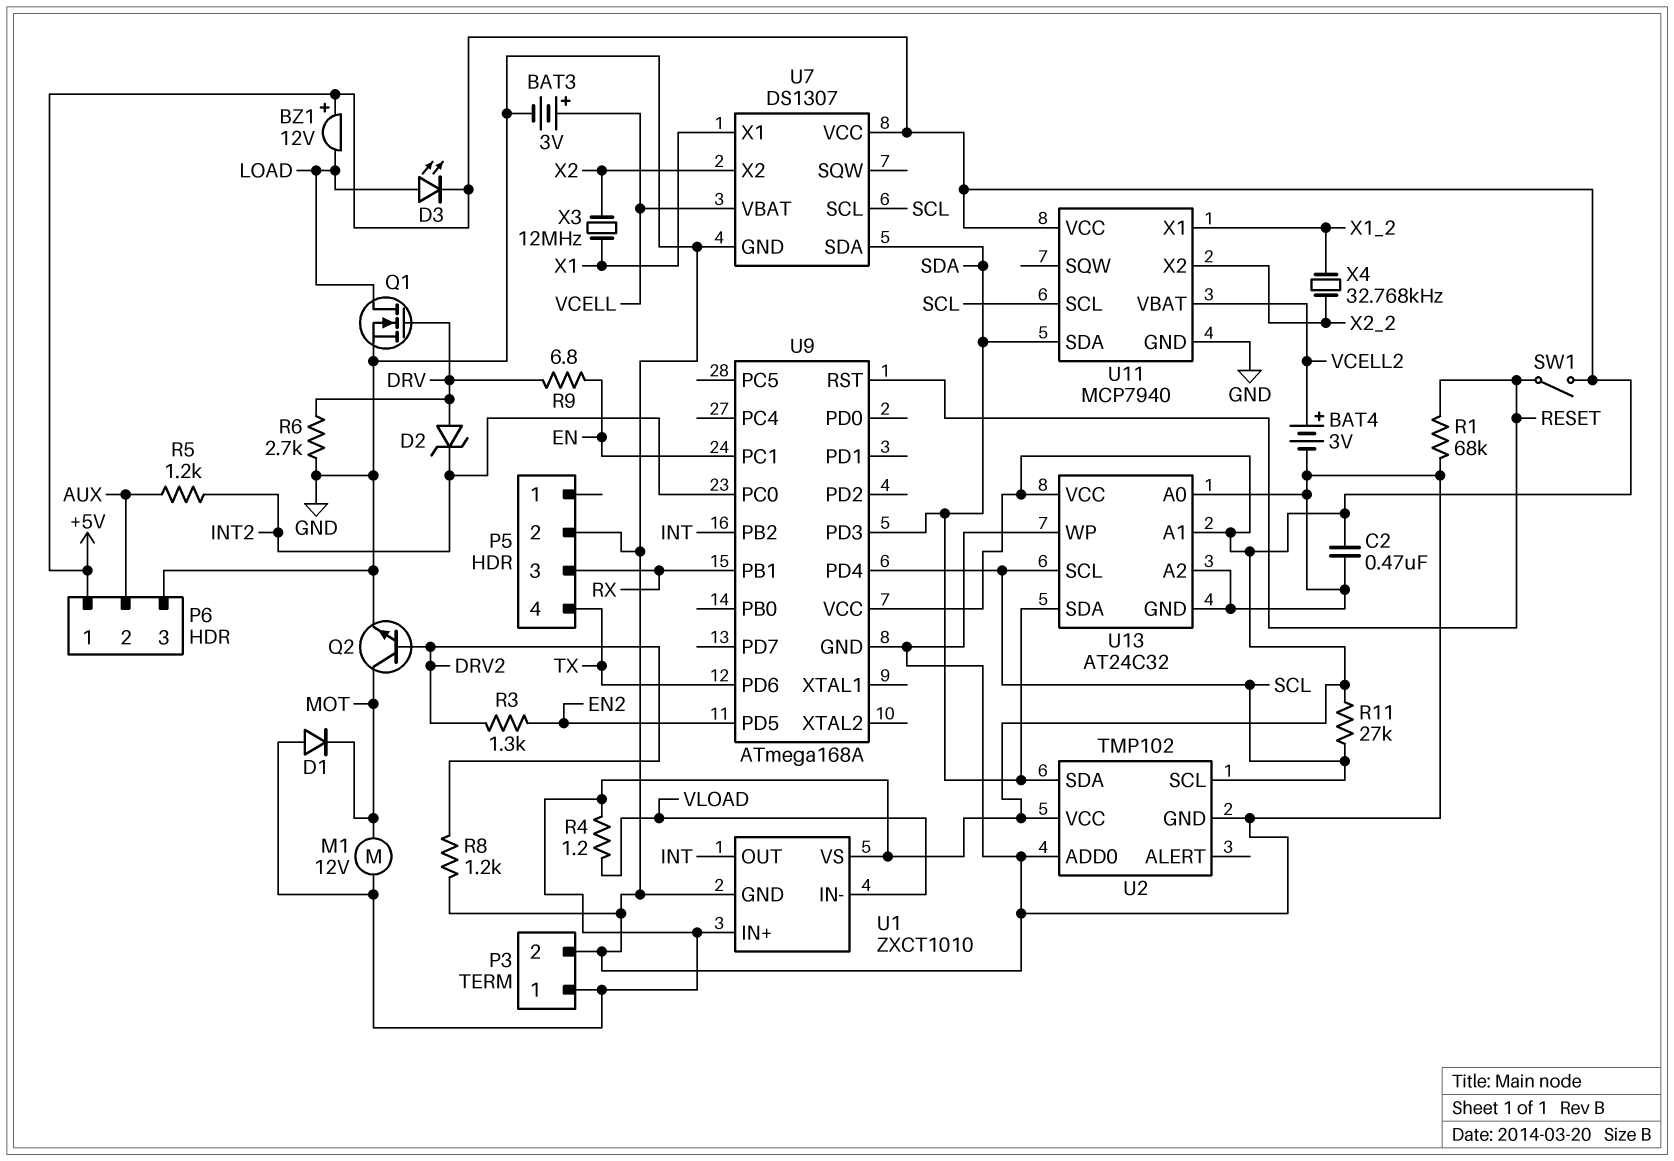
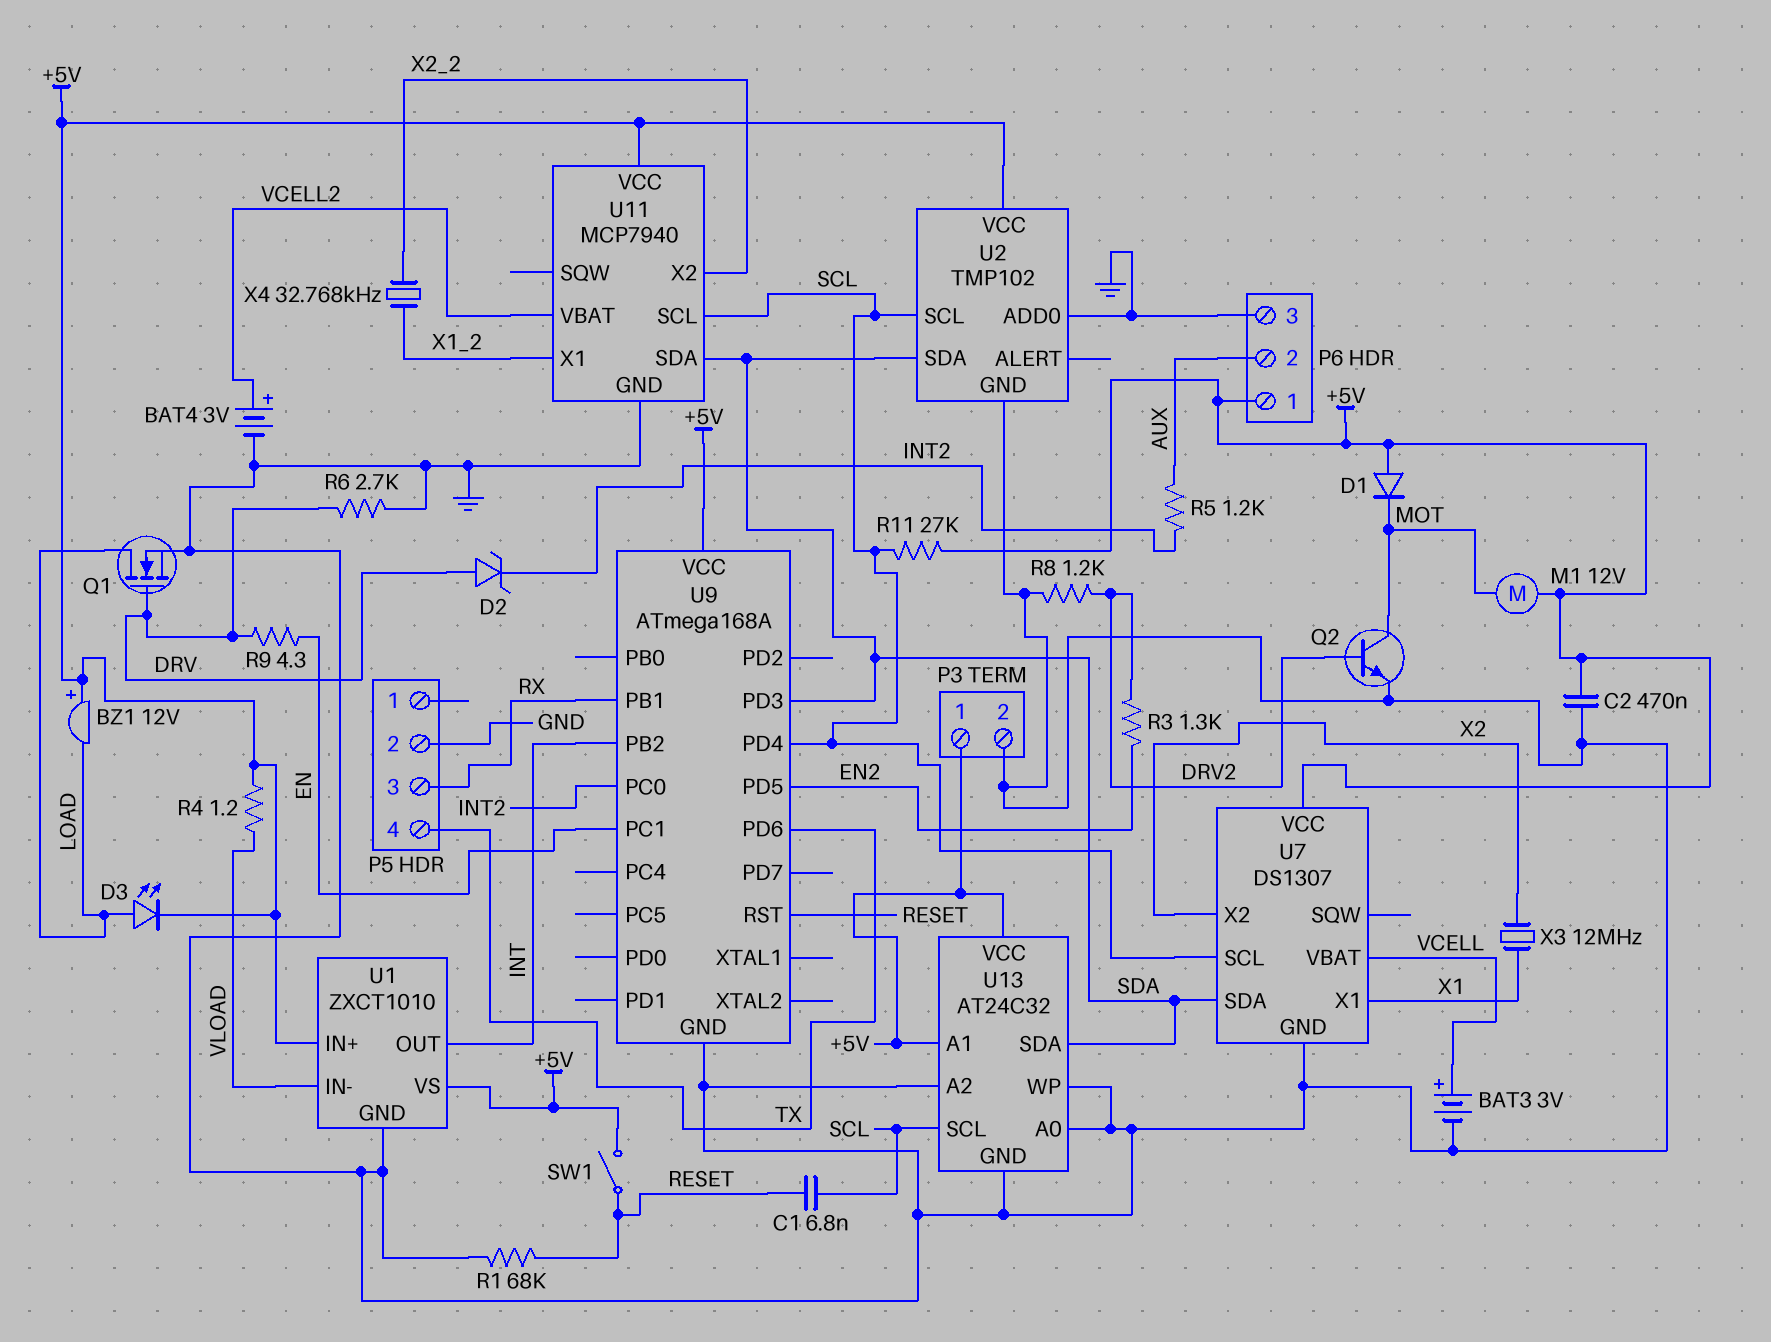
C1: none -> 6.8nF (RESET, SCL)
R9: 6.8 (DRV, EN) -> 4.3 (DRV, EN)

